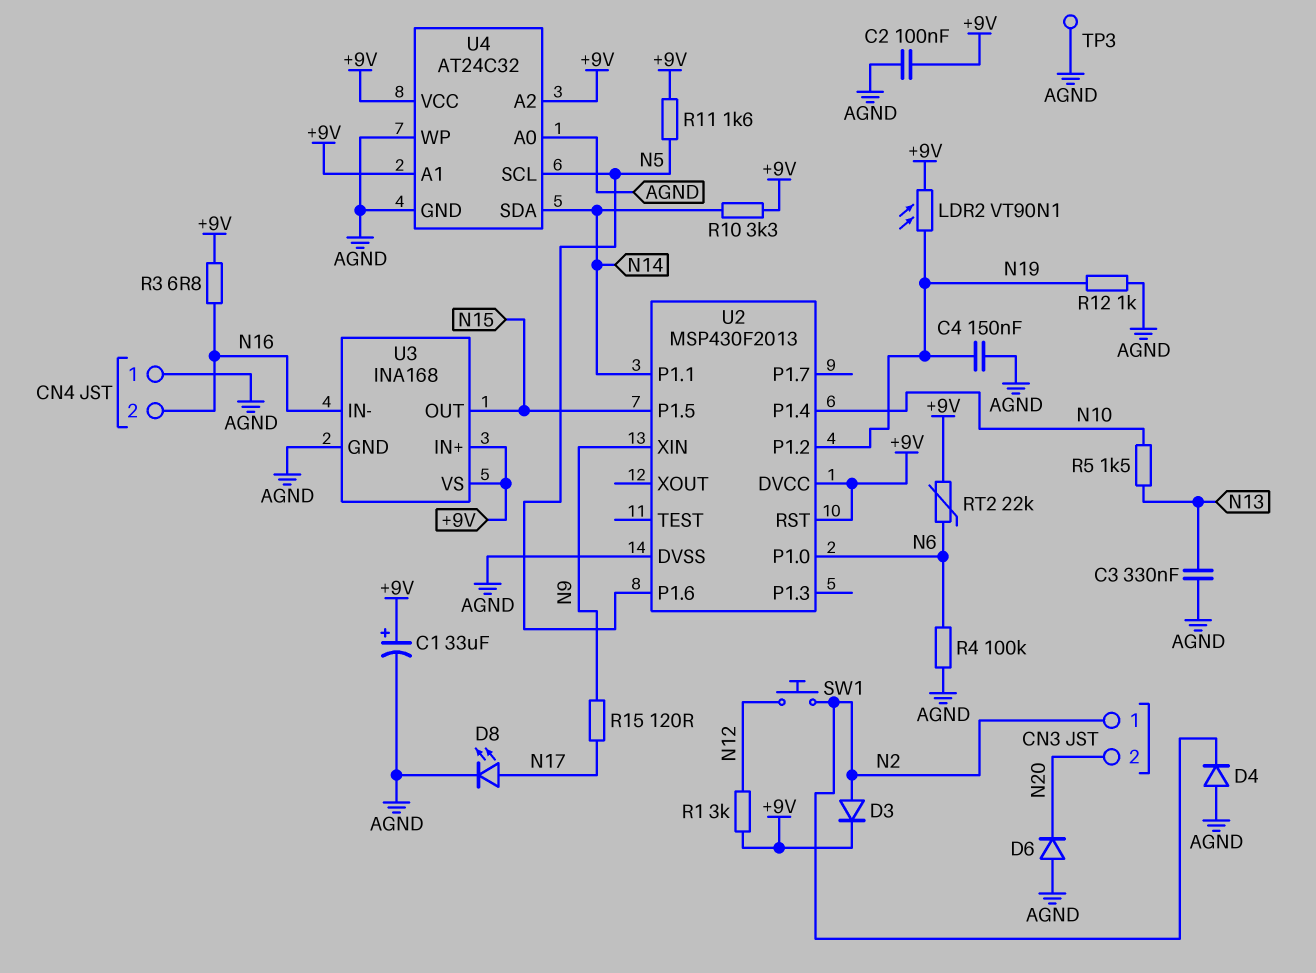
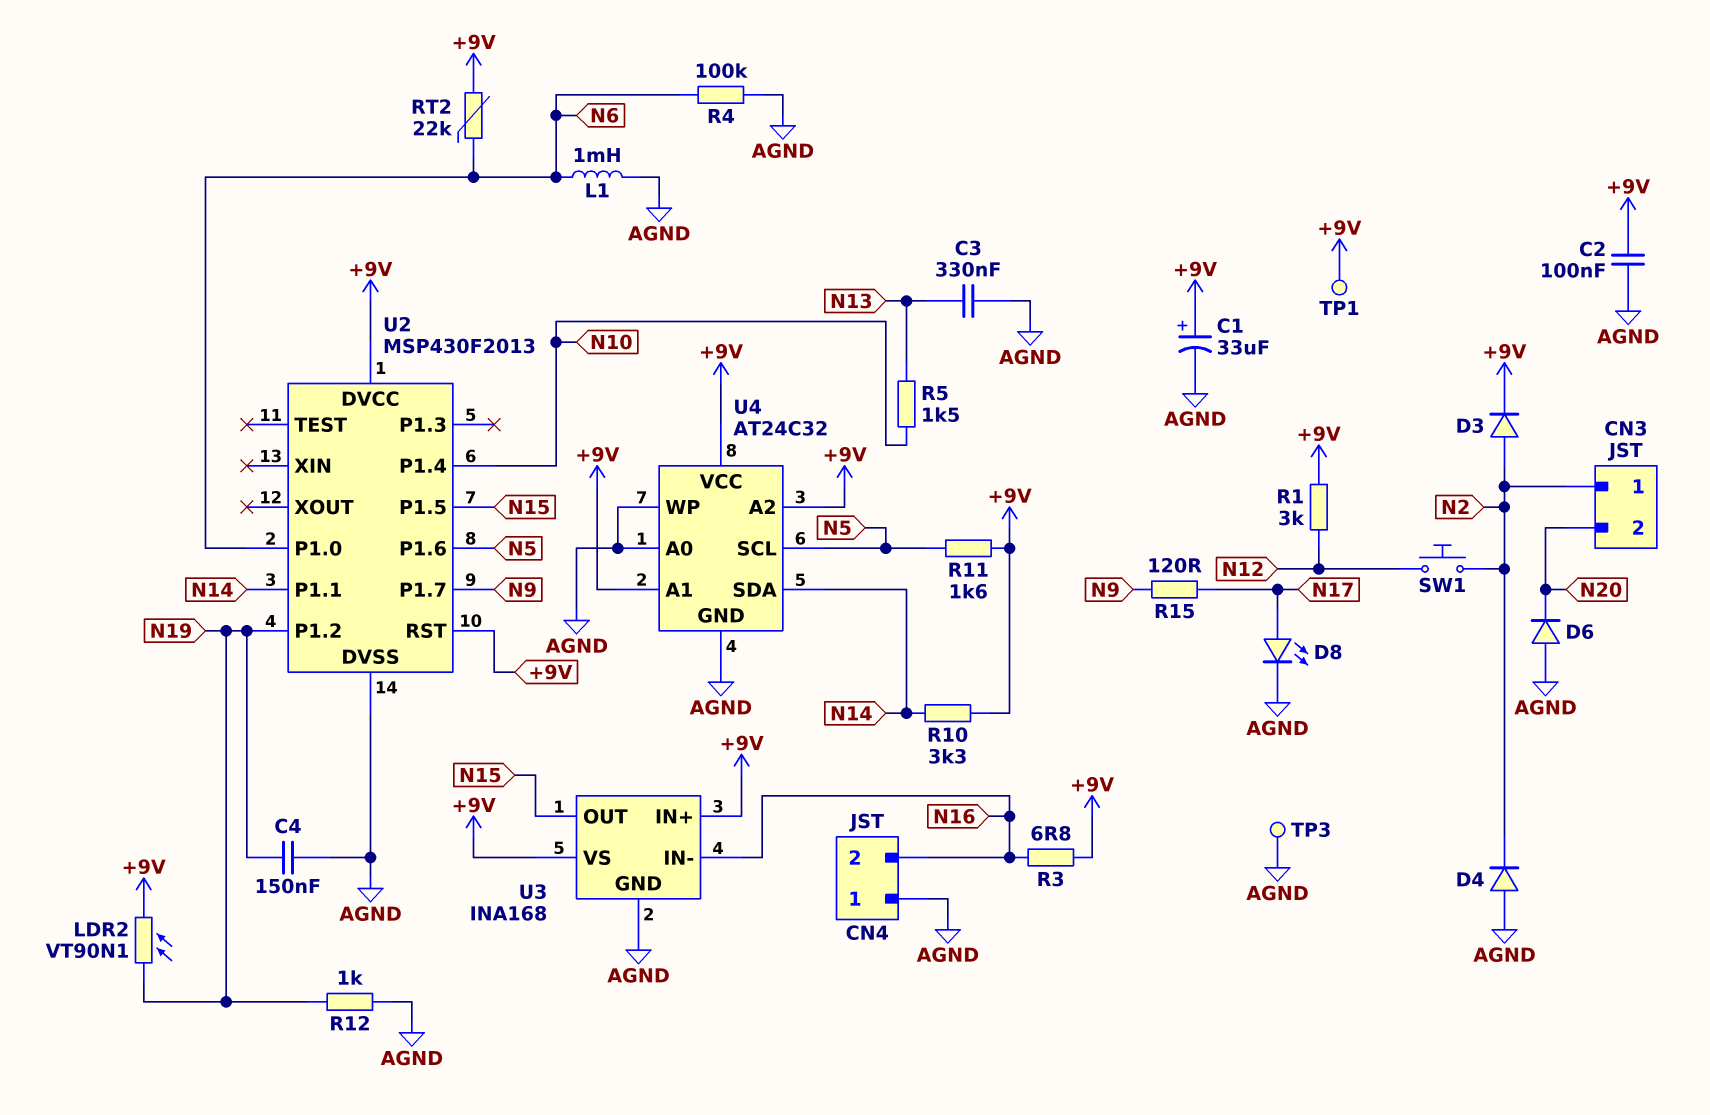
L1: none -> 1mH (AGND, N6)
TP1: none -> test point (+9V)
U2 pin P1.7: none -> N9
U2 pin XIN: N9 -> none

